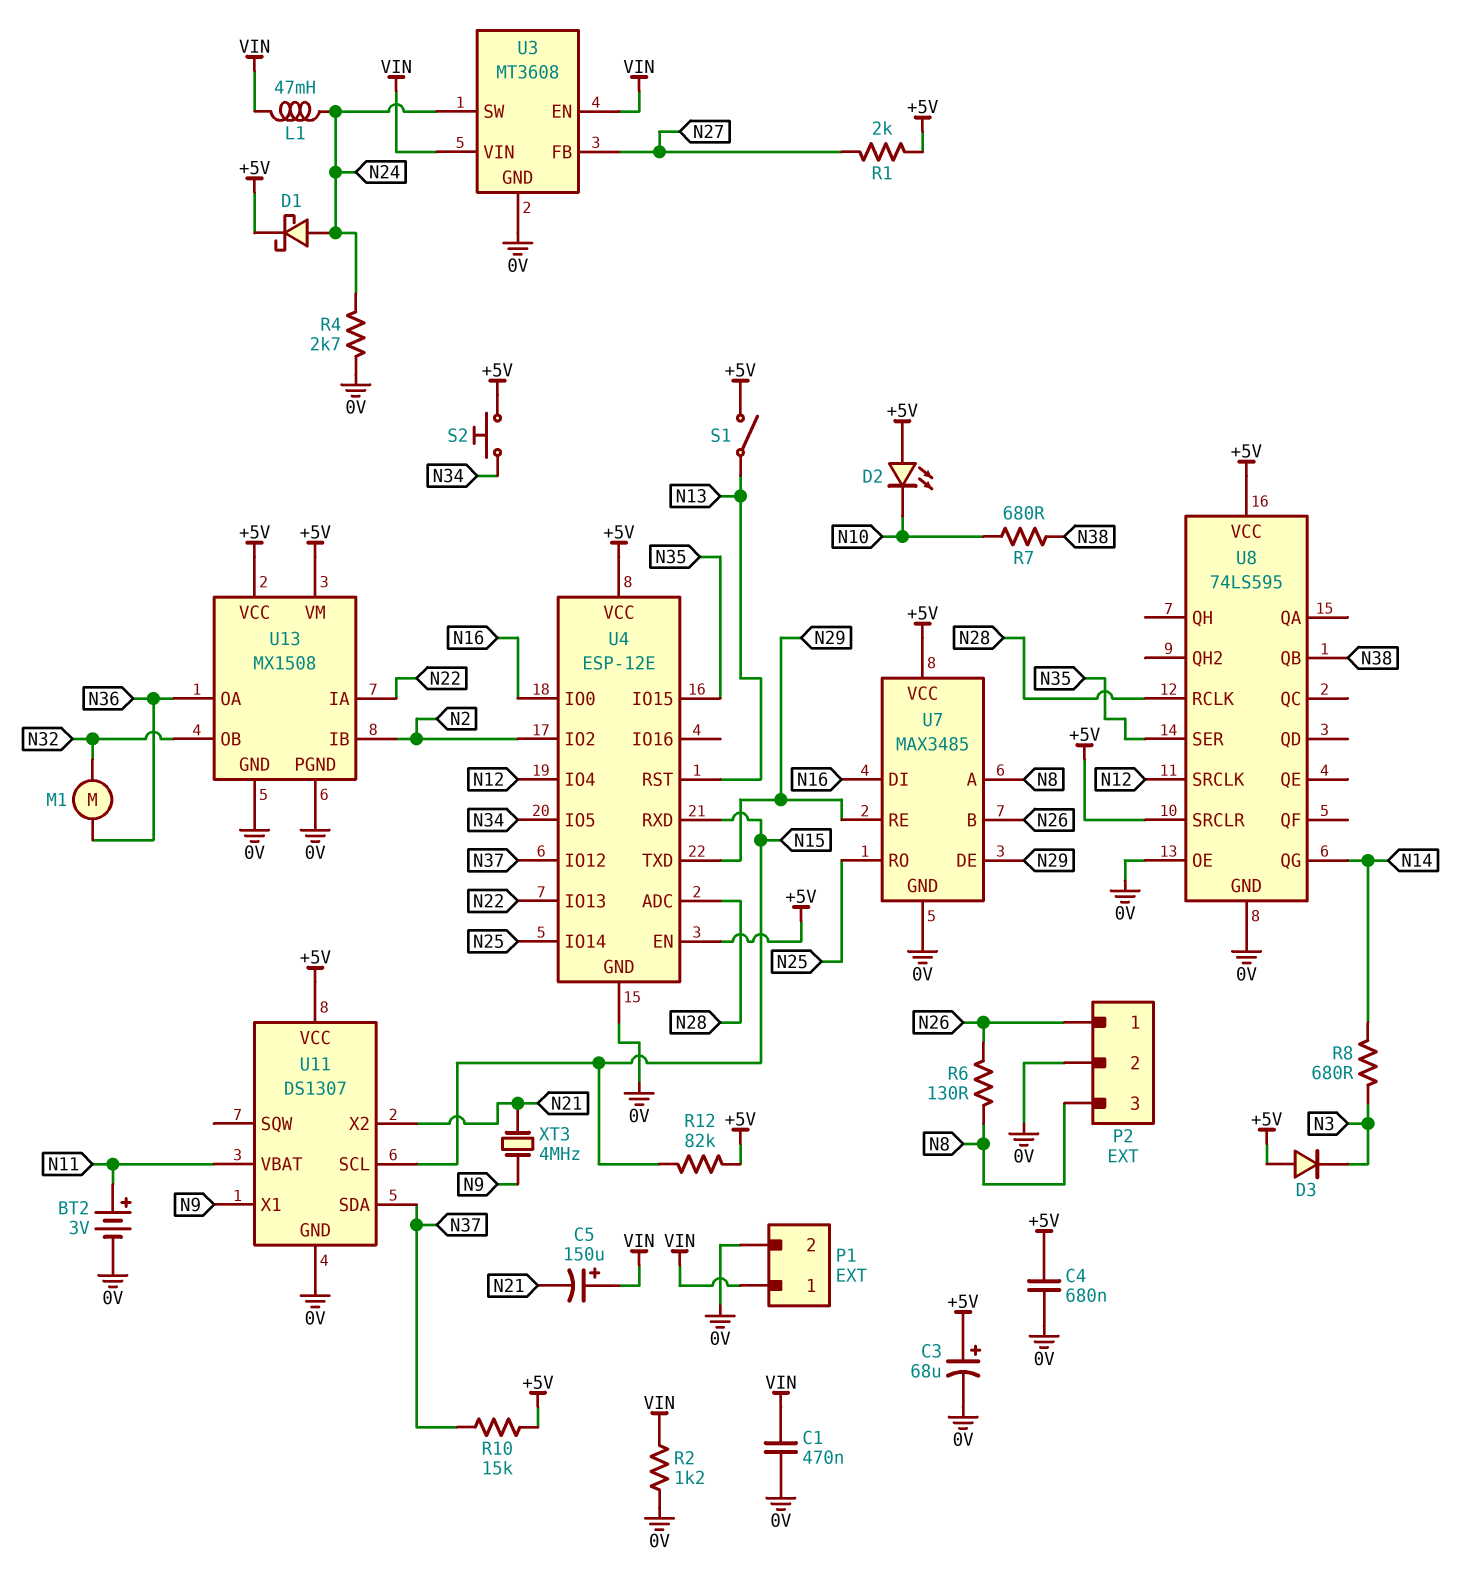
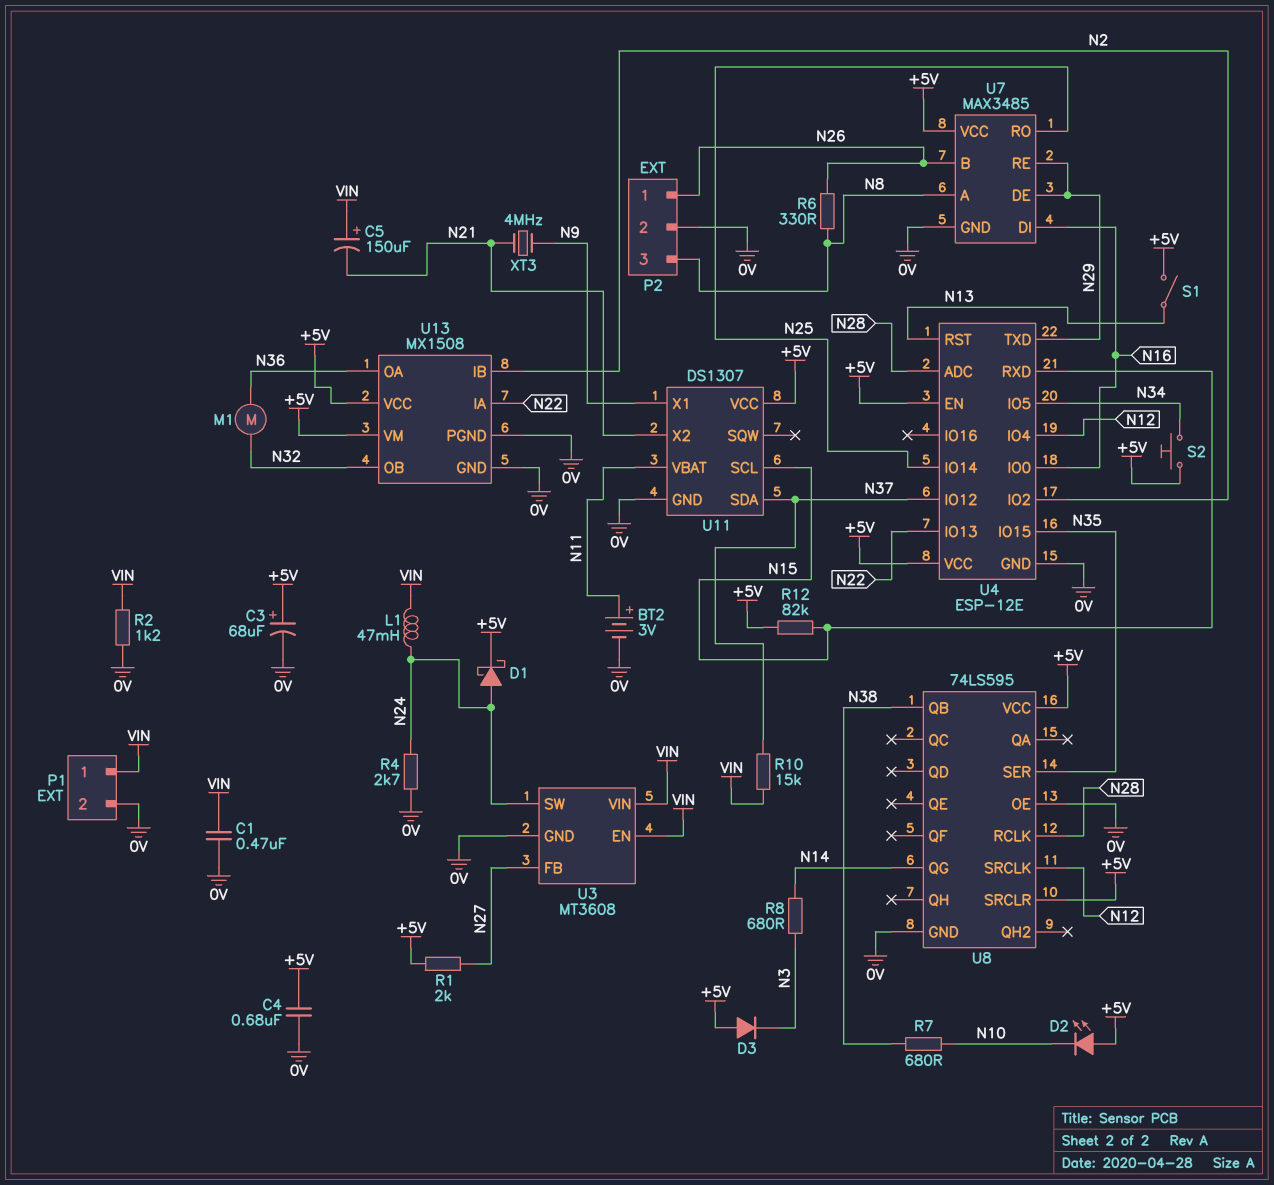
R6: 130 (N8, N26) -> 330 (N8, N26)
R10: 15k (+5V, N37) -> 15k (N37, VIN)

